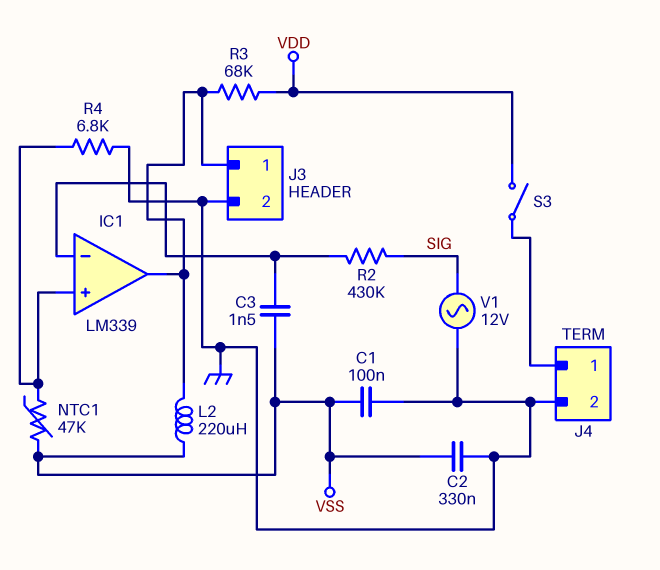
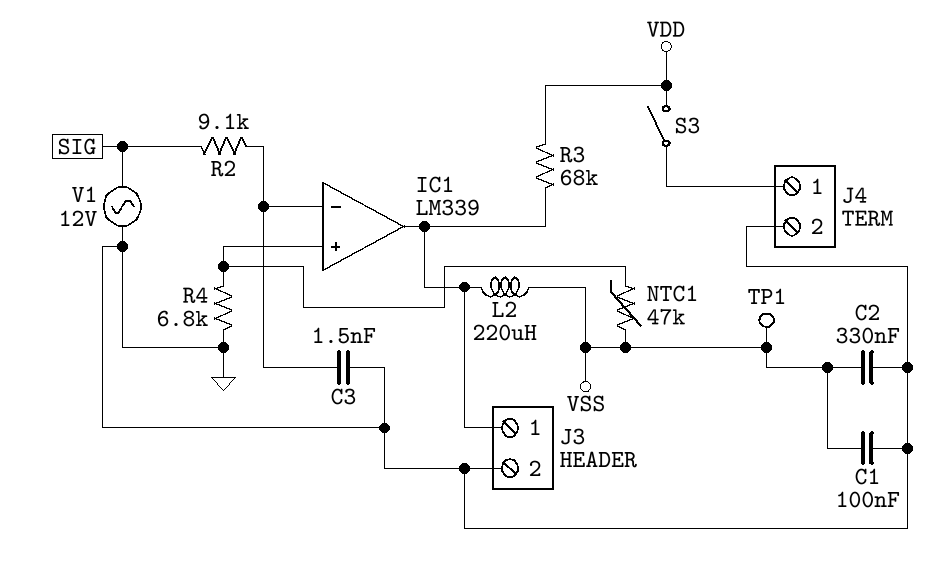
C3: 1.5nF (IC1/in-, VSS) -> 1.5nF (GND, IC1/in-)
R2: 430k (IC1/in-, SIG) -> 9.1k (IC1/in-, SIG)
TP1: none -> test point (VSS)

